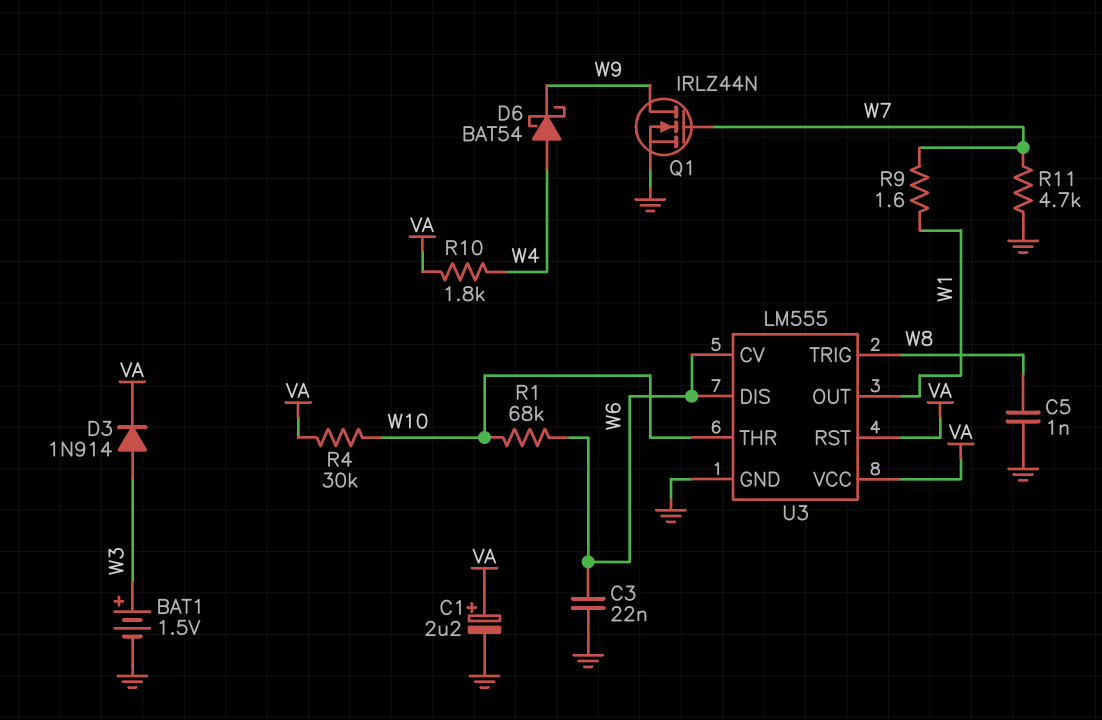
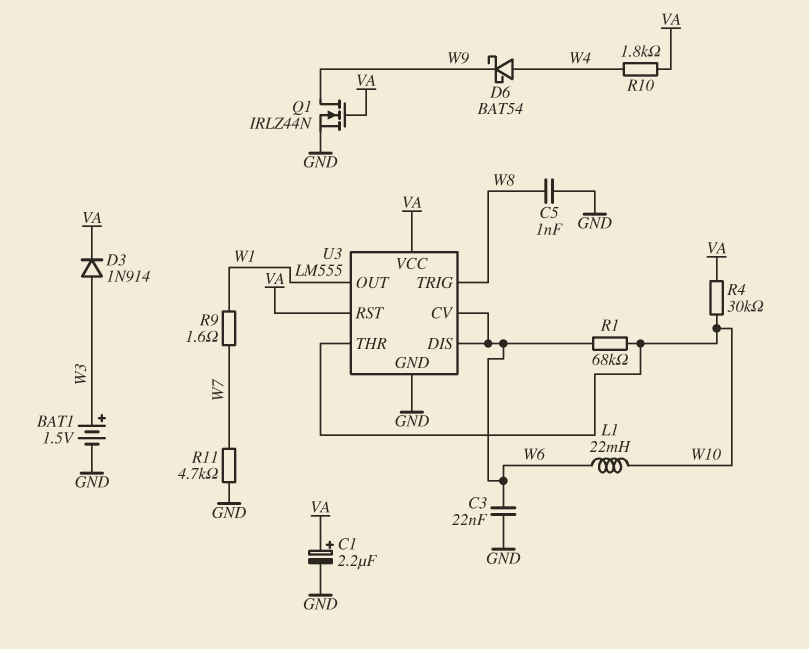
L1: none -> 22mH (W6, W10)
Q1: NMOS IRLZ44N (G W7, D W9, S GND) -> NMOS IRLZ44N (G VA, D W9, S GND)

